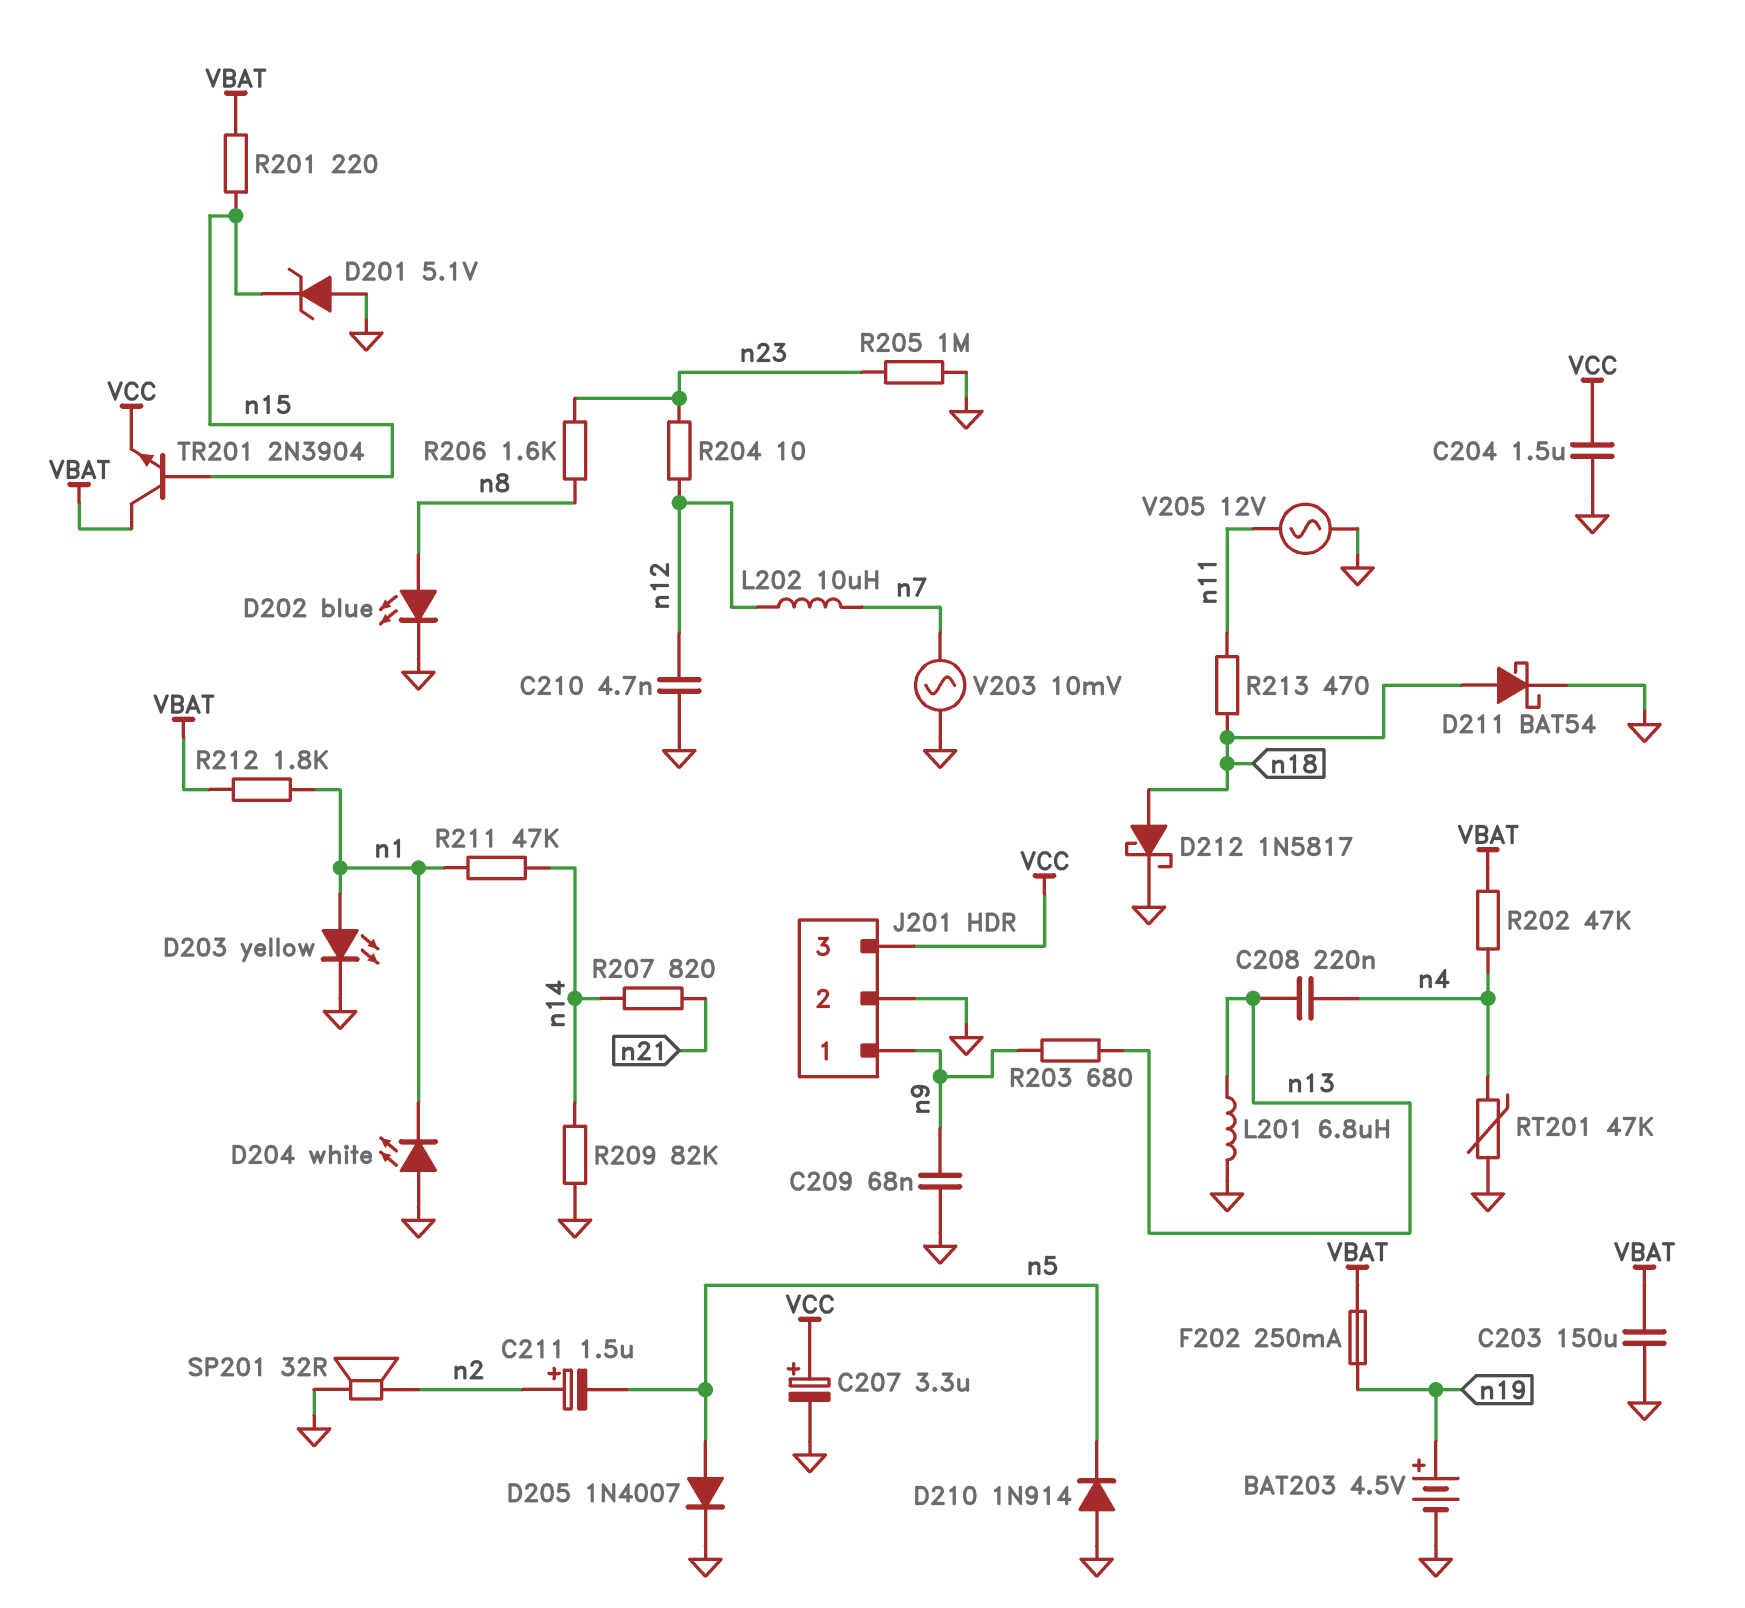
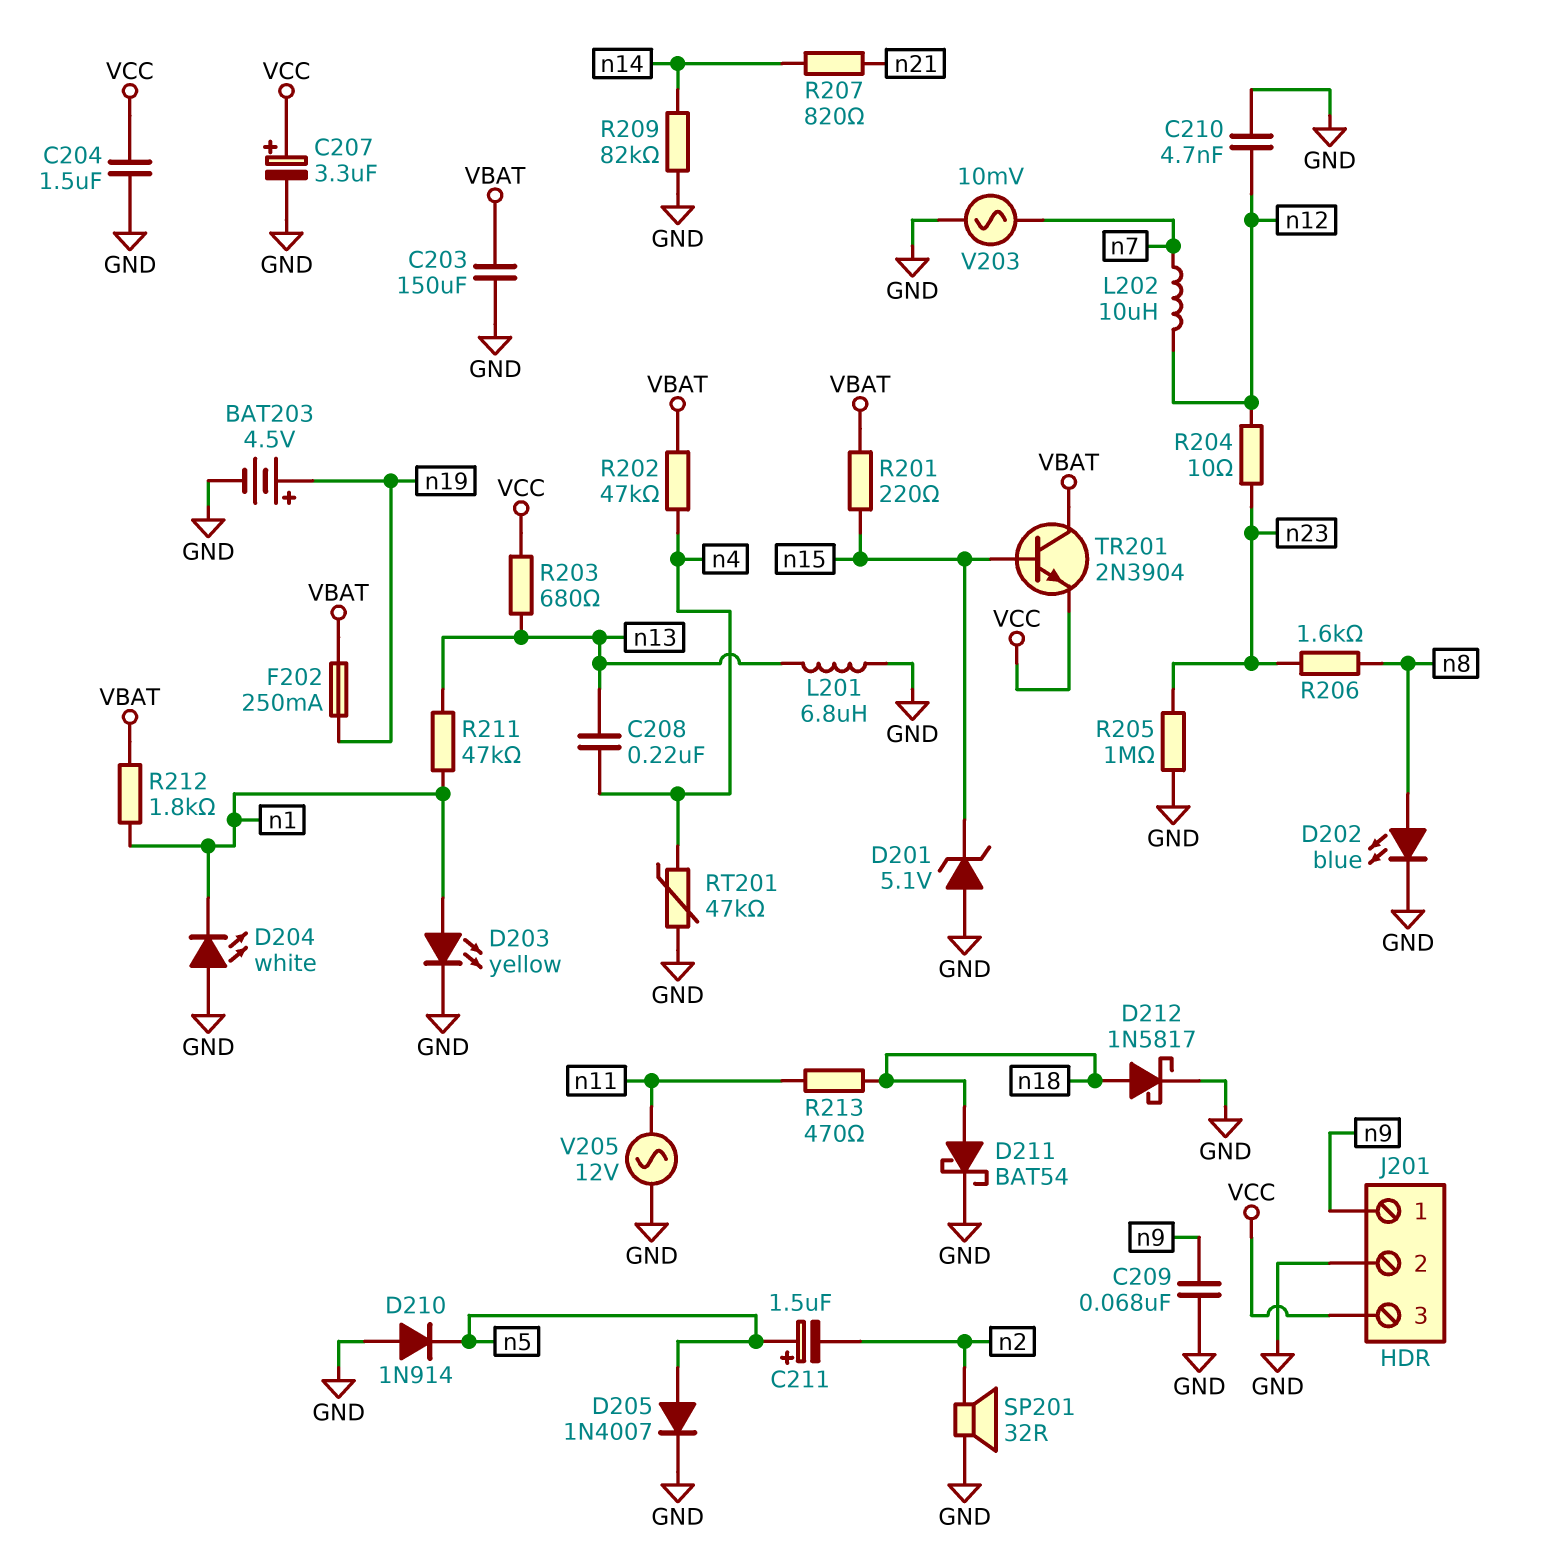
C211: 1.5uF (plus n2, minus n5) -> 1.5uF (plus n5, minus n2)
R203: 680 (n9, n13) -> 680 (VCC, n13)
R211: 47k (n1, n14) -> 47k (n1, n13)

